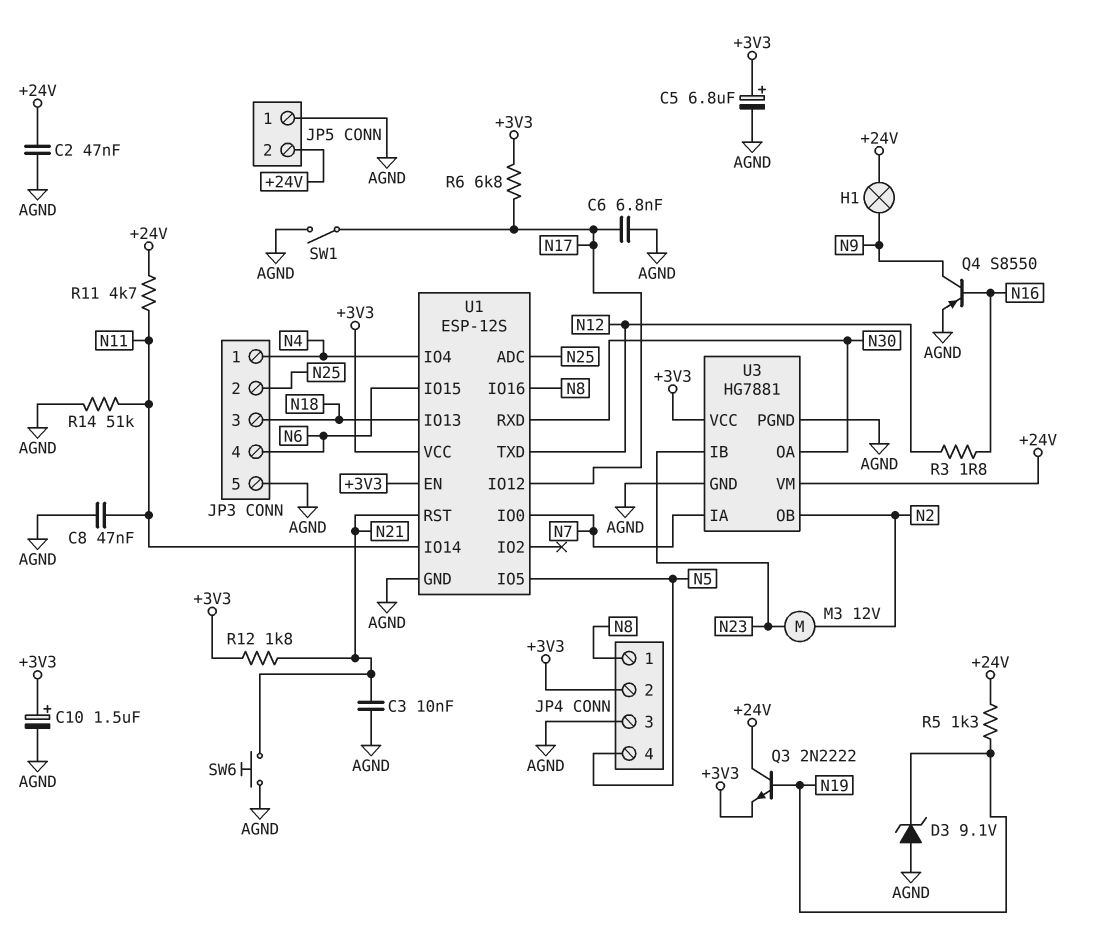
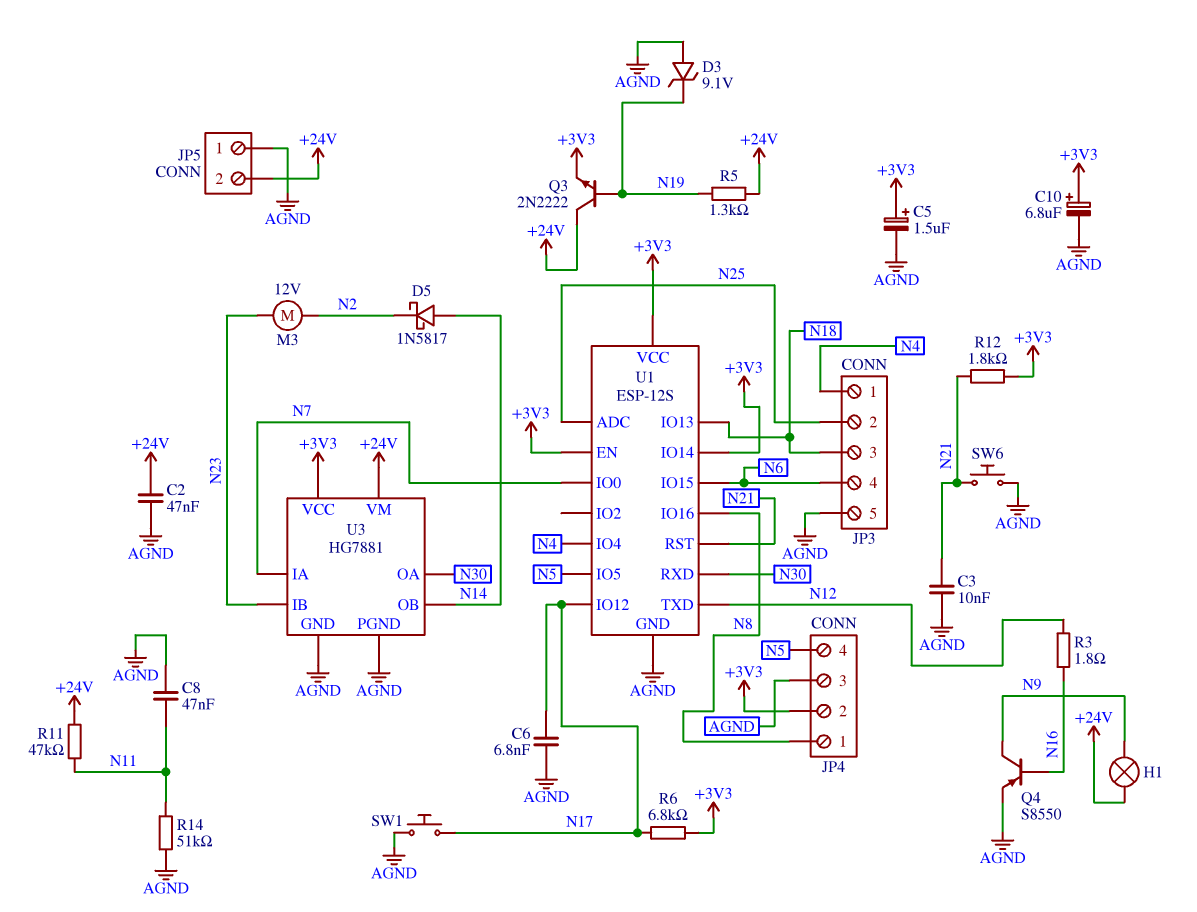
C5: 6.8uF (plus +3V3, minus AGND) -> 1.5uF (plus +3V3, minus AGND)
C10: 1.5uF (plus +3V3, minus AGND) -> 6.8uF (plus +3V3, minus AGND)
D5: none -> schottky 1N5817 (A N14, K N2)
R11: 4.7k (+24V, N11) -> 47k (+24V, N11)
SW1: switch (AGND, N17) -> button (AGND, N17)
U1 pin IO14: N11 -> +3V3
U3 pin OB: N2 -> N14

